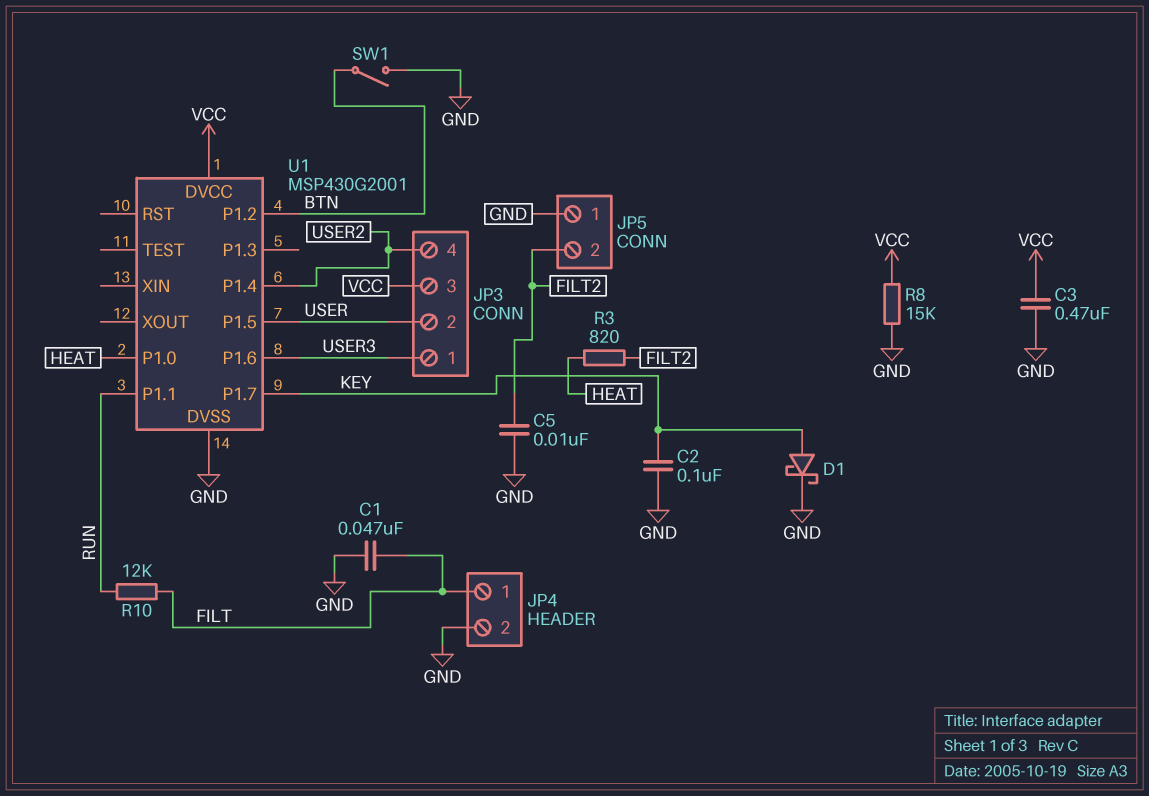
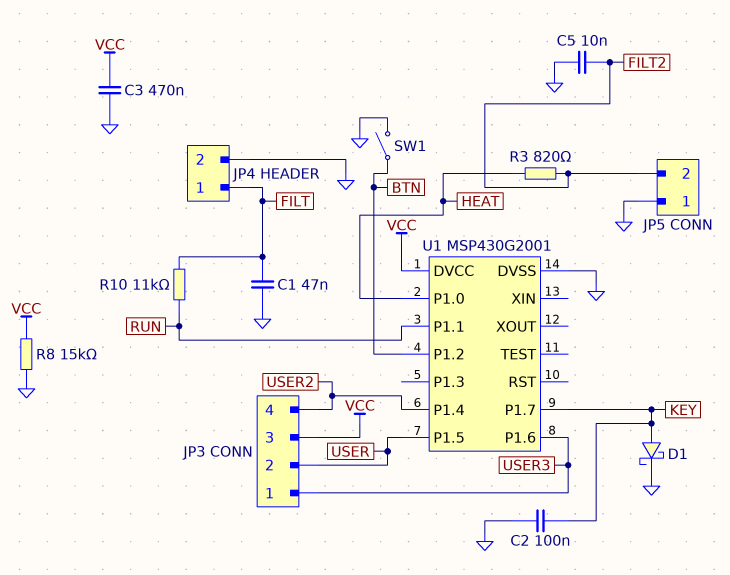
R10: 12k (FILT, RUN) -> 11k (FILT, RUN)

